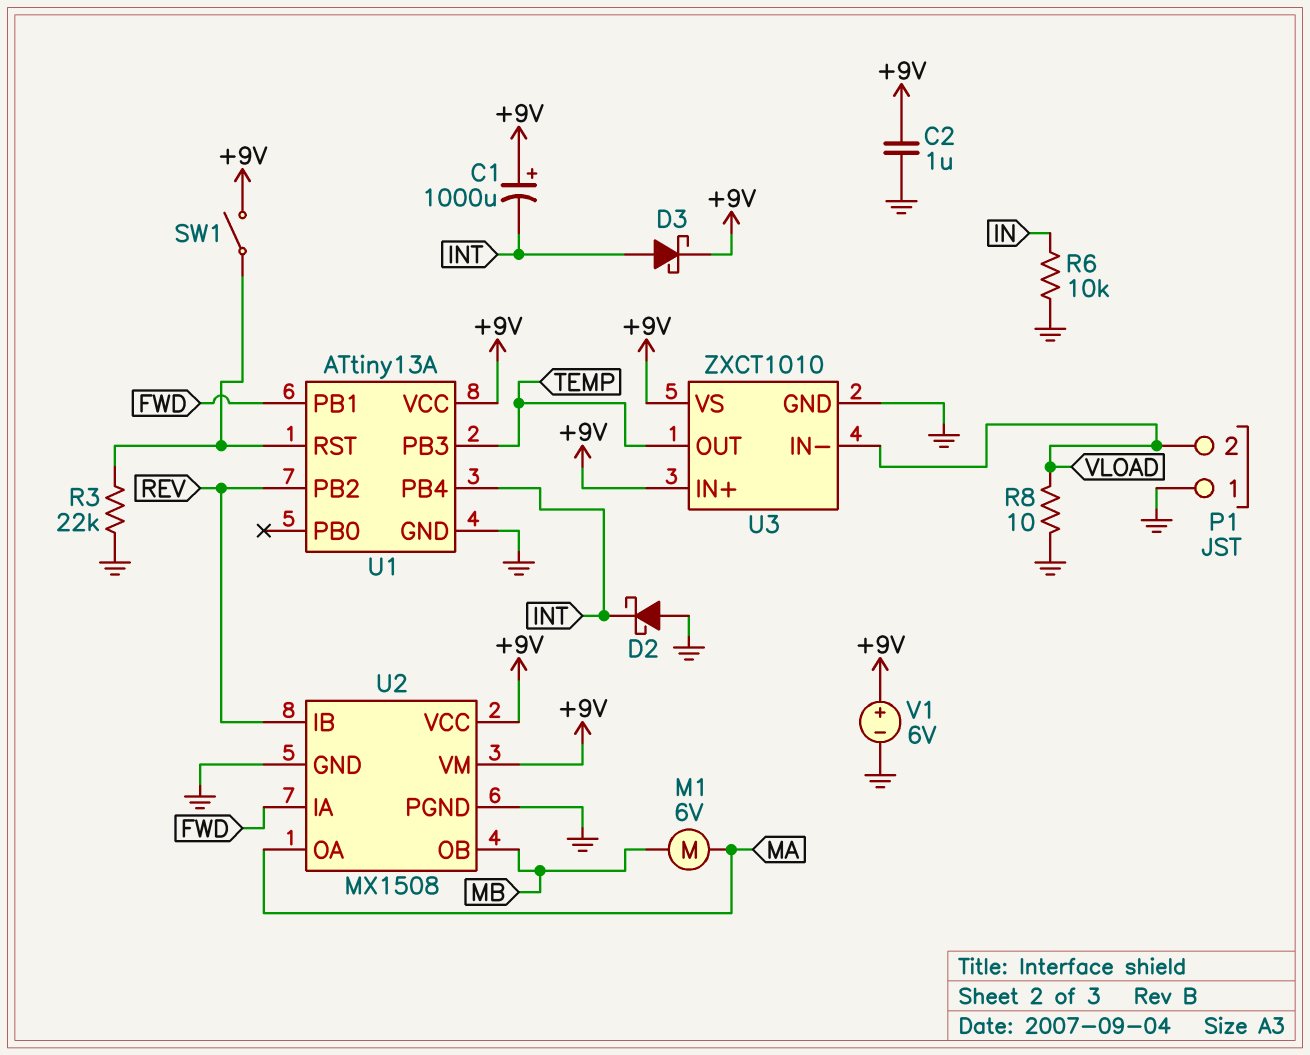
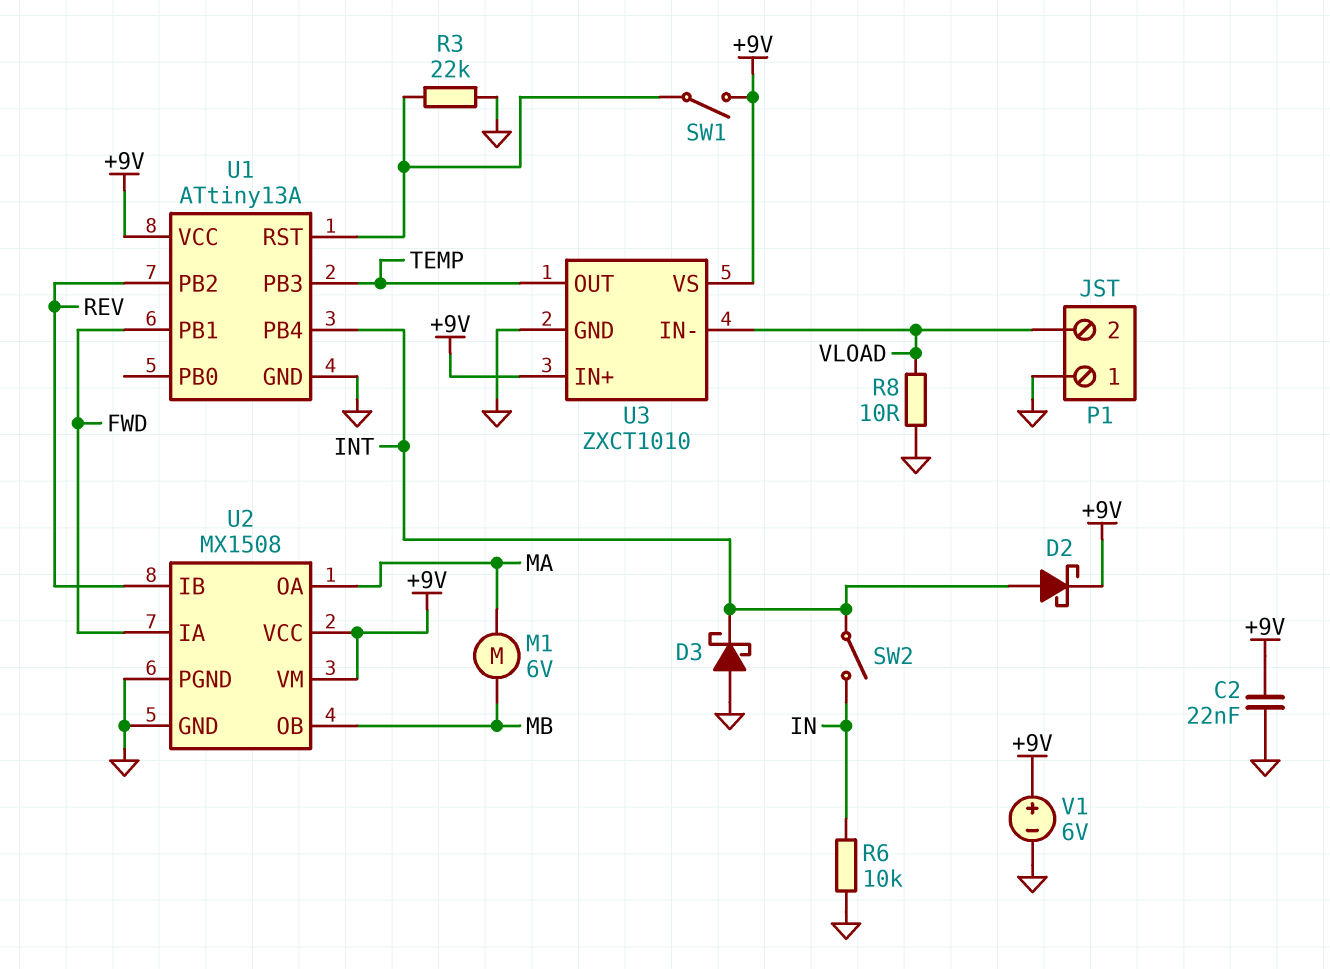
C1: 1000uF (plus +9V, minus INT) -> none
C2: 1uF (+9V, GND) -> 22nF (+9V, GND)
D2: schottky (A GND, K INT) -> schottky (A INT, K +9V)
D3: schottky (A INT, K +9V) -> schottky (A GND, K INT)
SW2: none -> switch (IN, INT)

